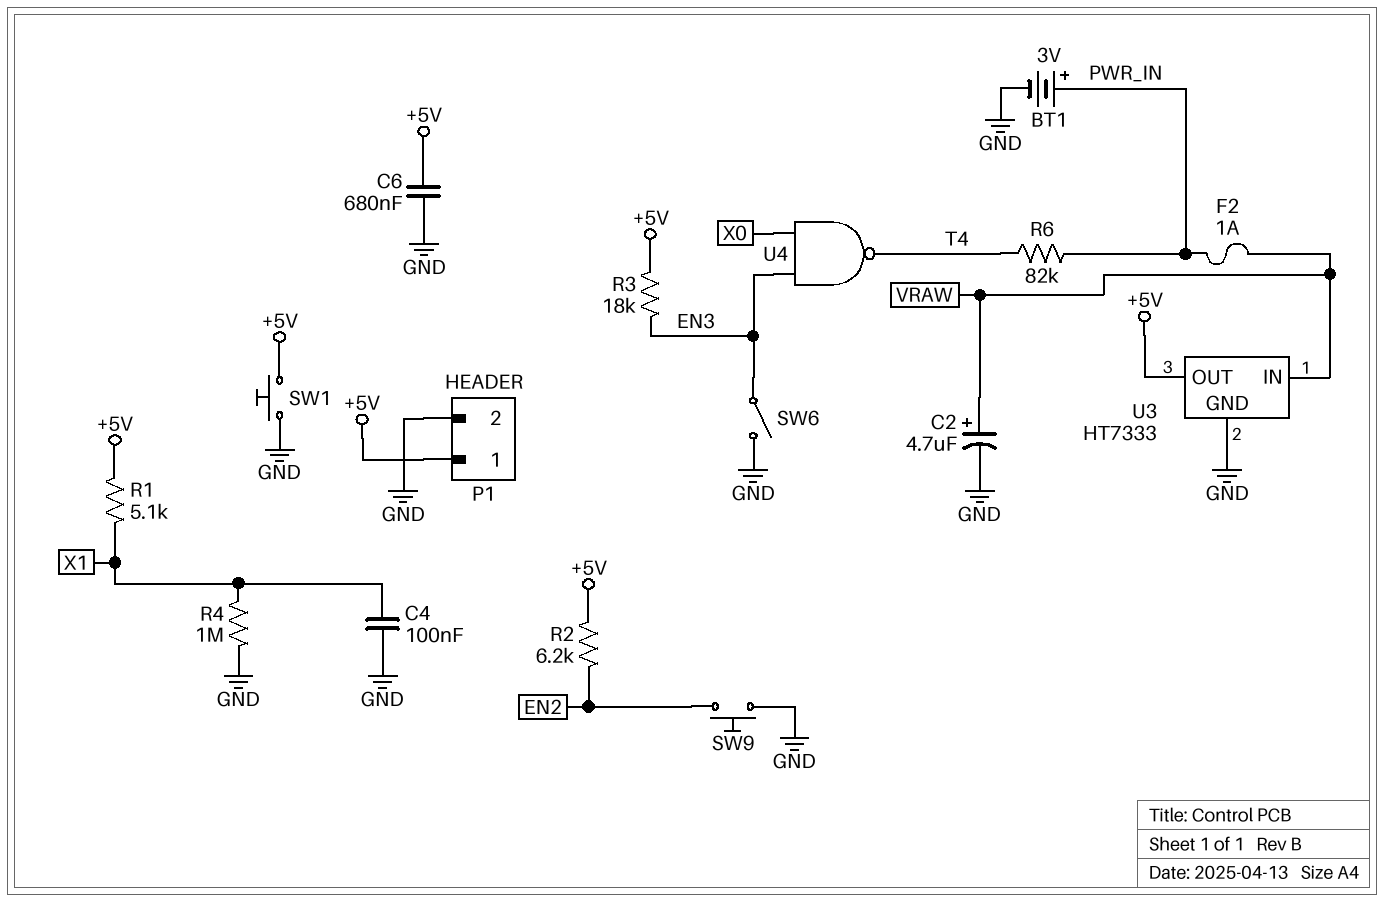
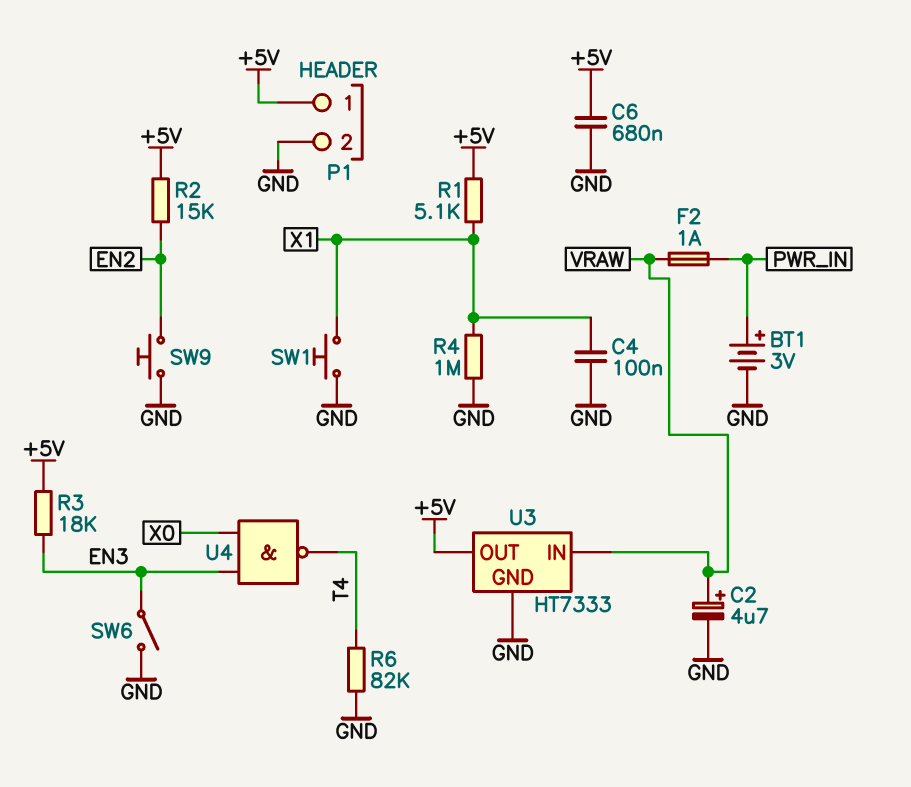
R2: 6.2k (+5V, EN2) -> 15k (+5V, EN2)
R6: 82k (PWR_IN, T4) -> 82k (GND, T4)
SW1: button (+5V, GND) -> button (GND, X1)

